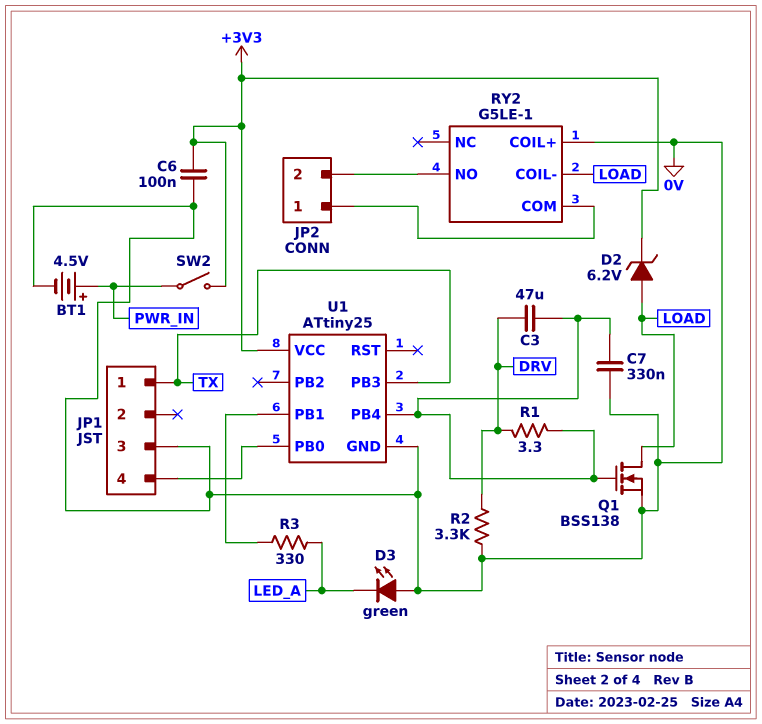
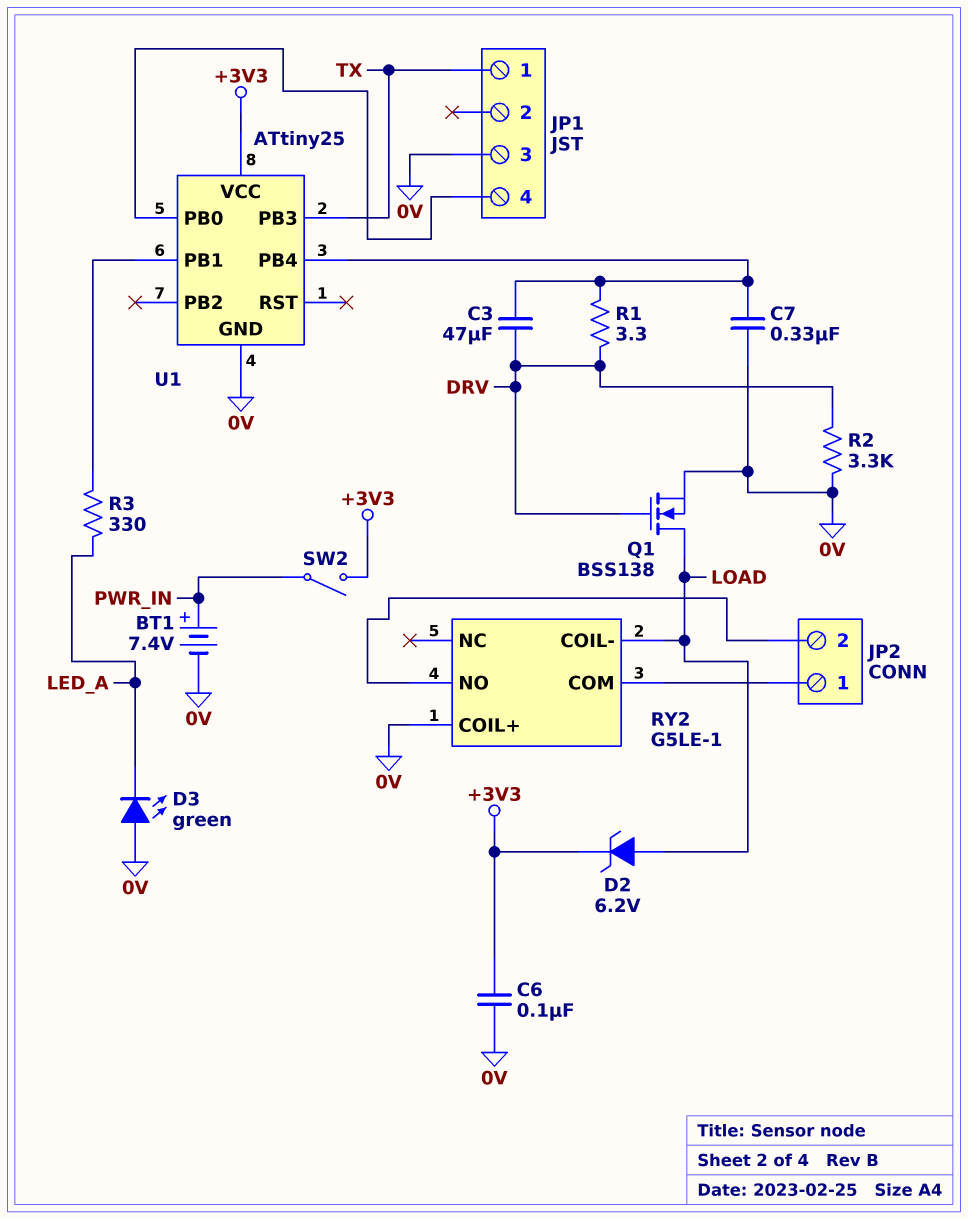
BT1: 4.5V (plus PWR_IN, minus 0V) -> 7.4V (plus PWR_IN, minus 0V)
Q1: NMOS BSS138 (G U1/PB4, D LOAD, S 0V) -> NMOS BSS138 (G DRV, D LOAD, S 0V)

